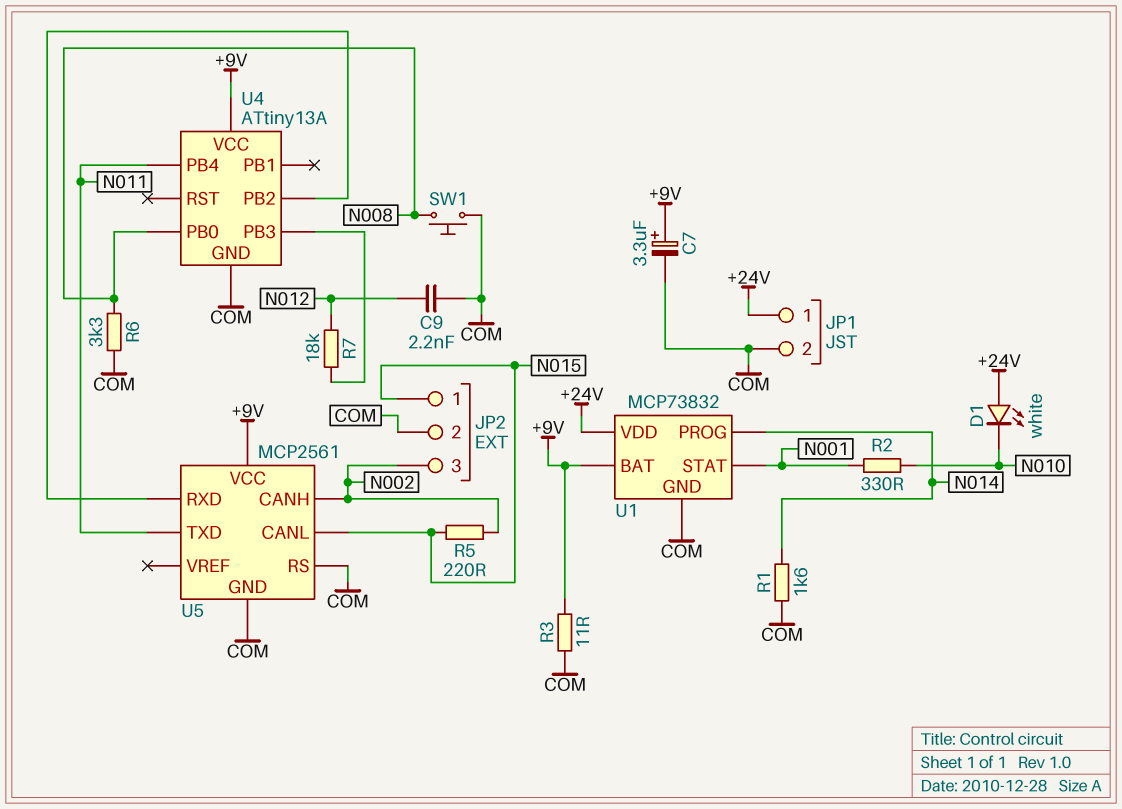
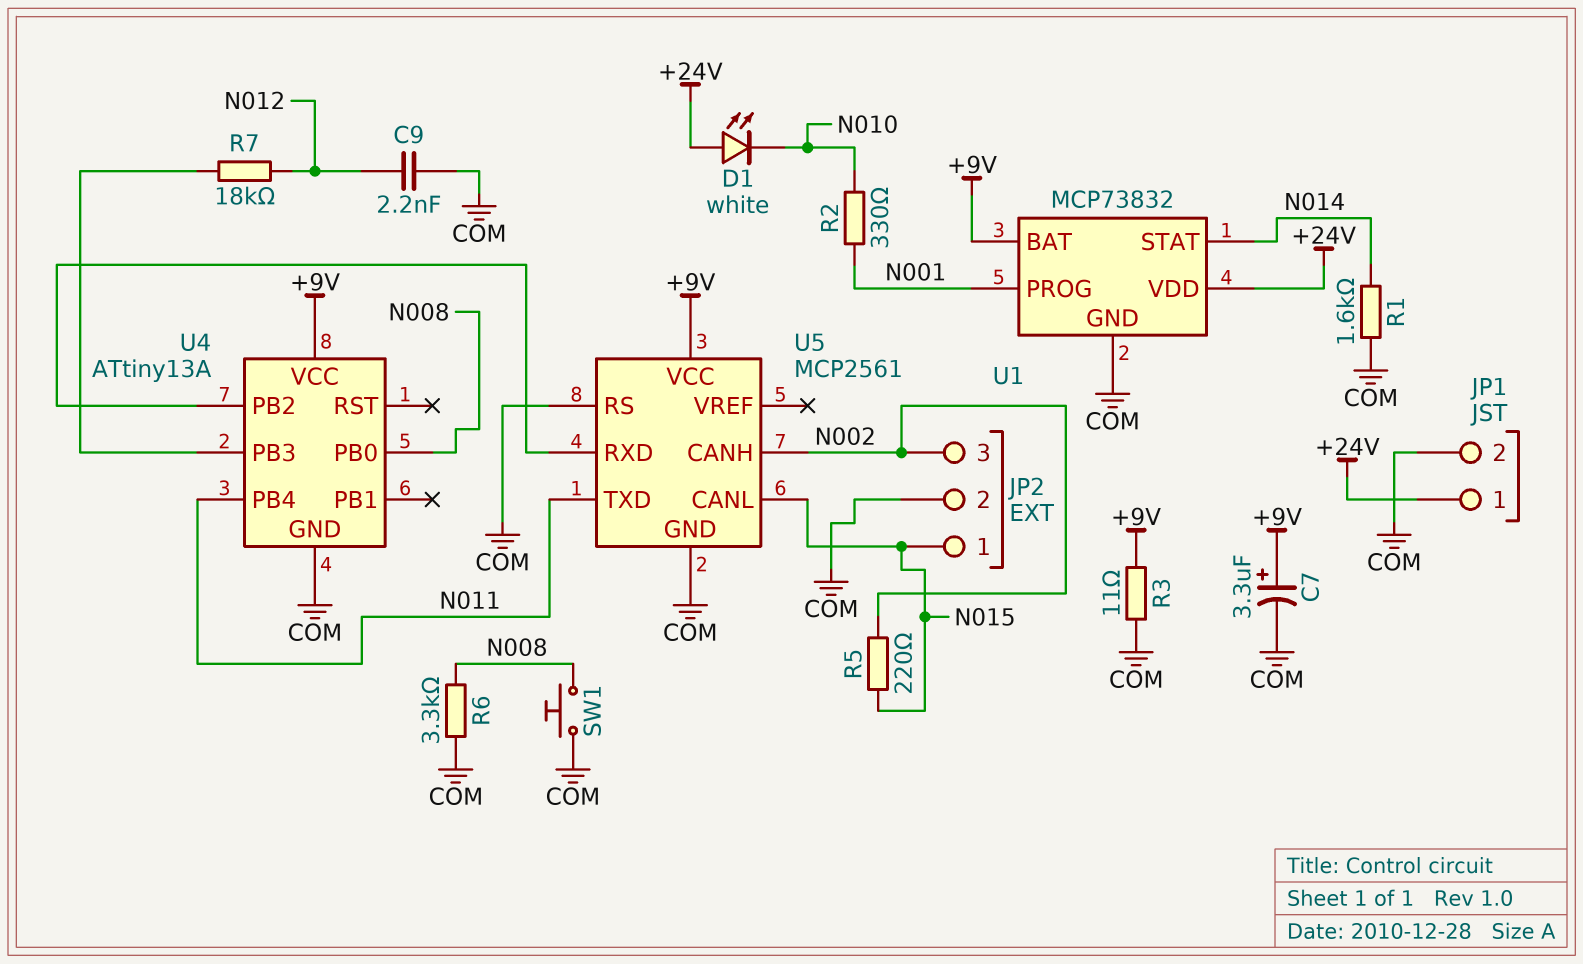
U1 pin PROG: N014 -> N001
U1 pin STAT: N001 -> N014

